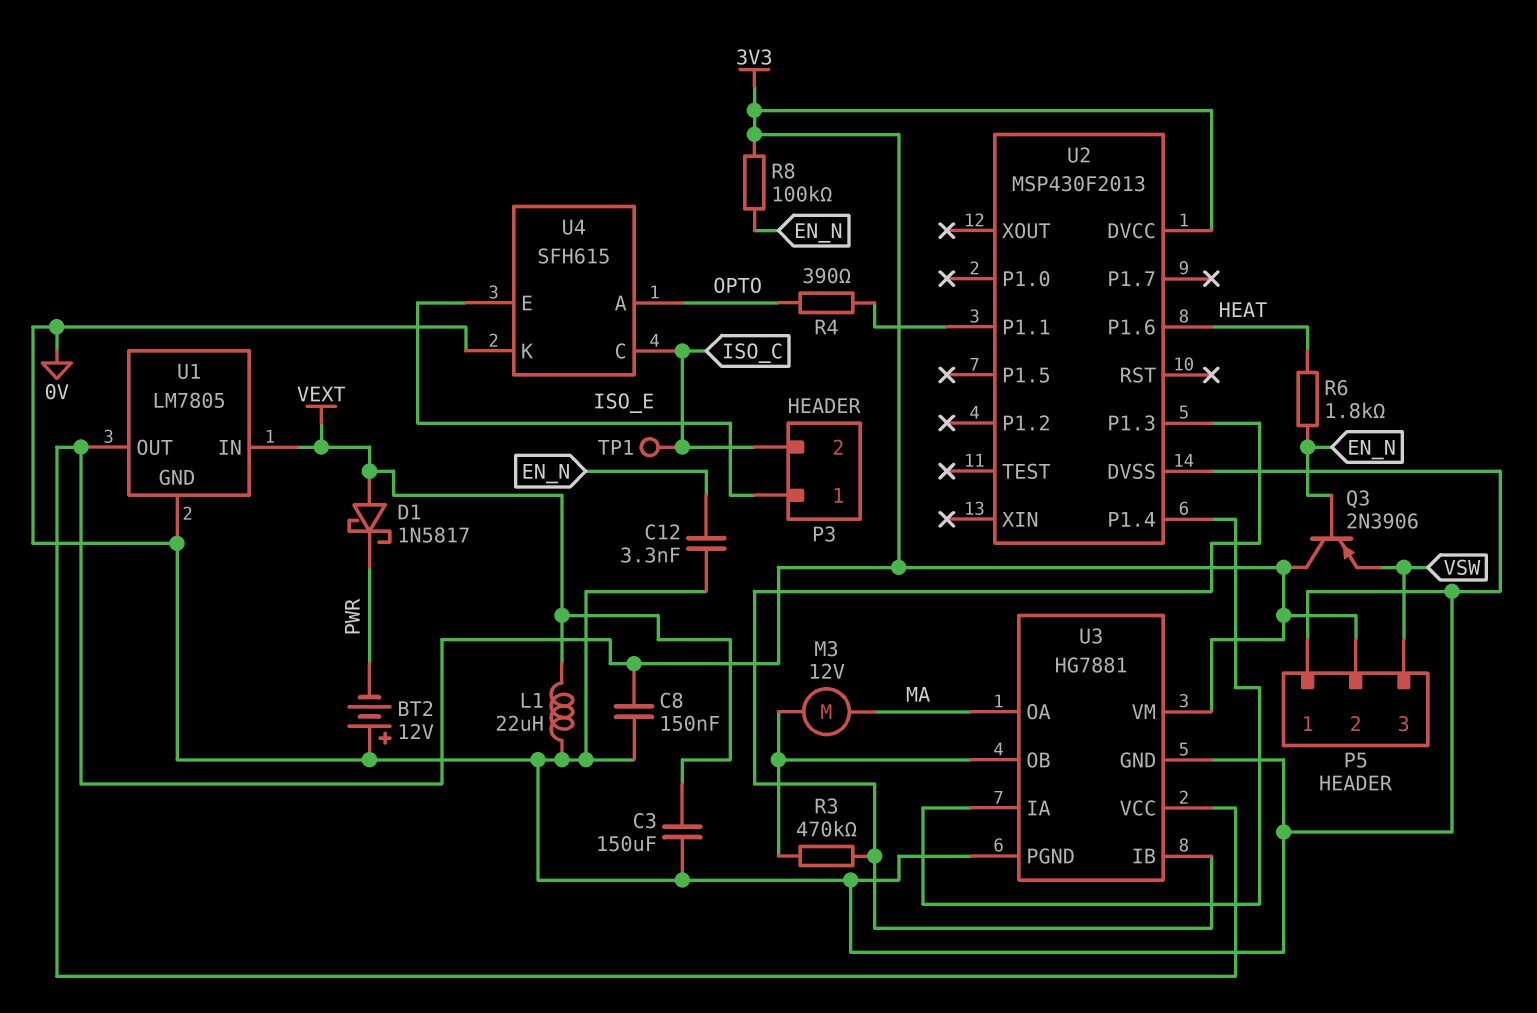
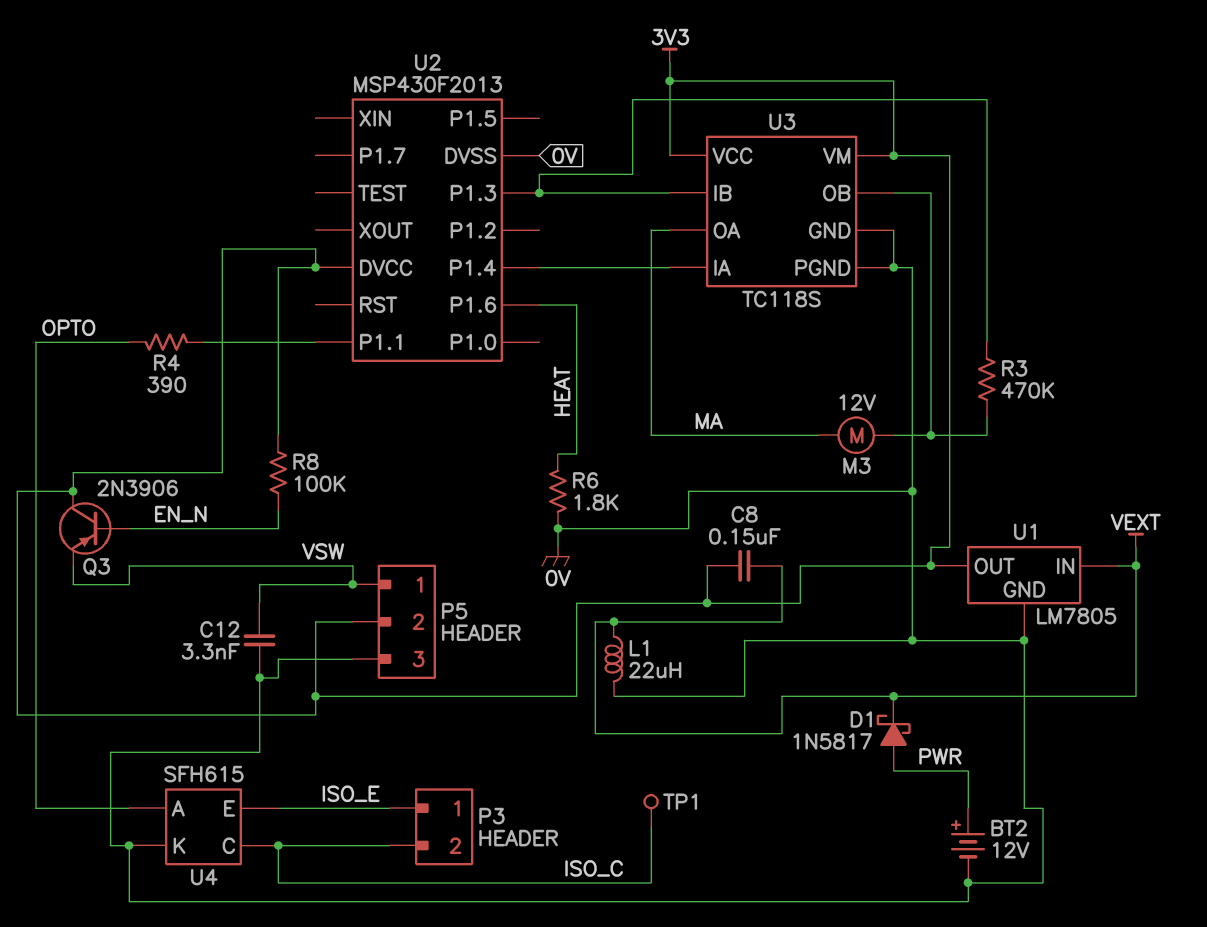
BT2: 12V (plus 0V, minus PWR) -> 12V (plus PWR, minus 0V)
C3: 150uF (0V, VEXT) -> none
C8: 150nF (0V, 3V3) -> 150nF (3V3, VEXT)
C12: 3.3nF (0V, EN_N) -> 3.3nF (0V, VSW)
D1: schottky 1N5817 (A VEXT, K PWR) -> schottky 1N5817 (A PWR, K VEXT)
P5 pin 1: 0V -> VSW
P5 pin 3: VSW -> 0V
R6: 1.8k (EN_N, HEAT) -> 1.8k (0V, HEAT)
U3: HG7881 -> TC118S

